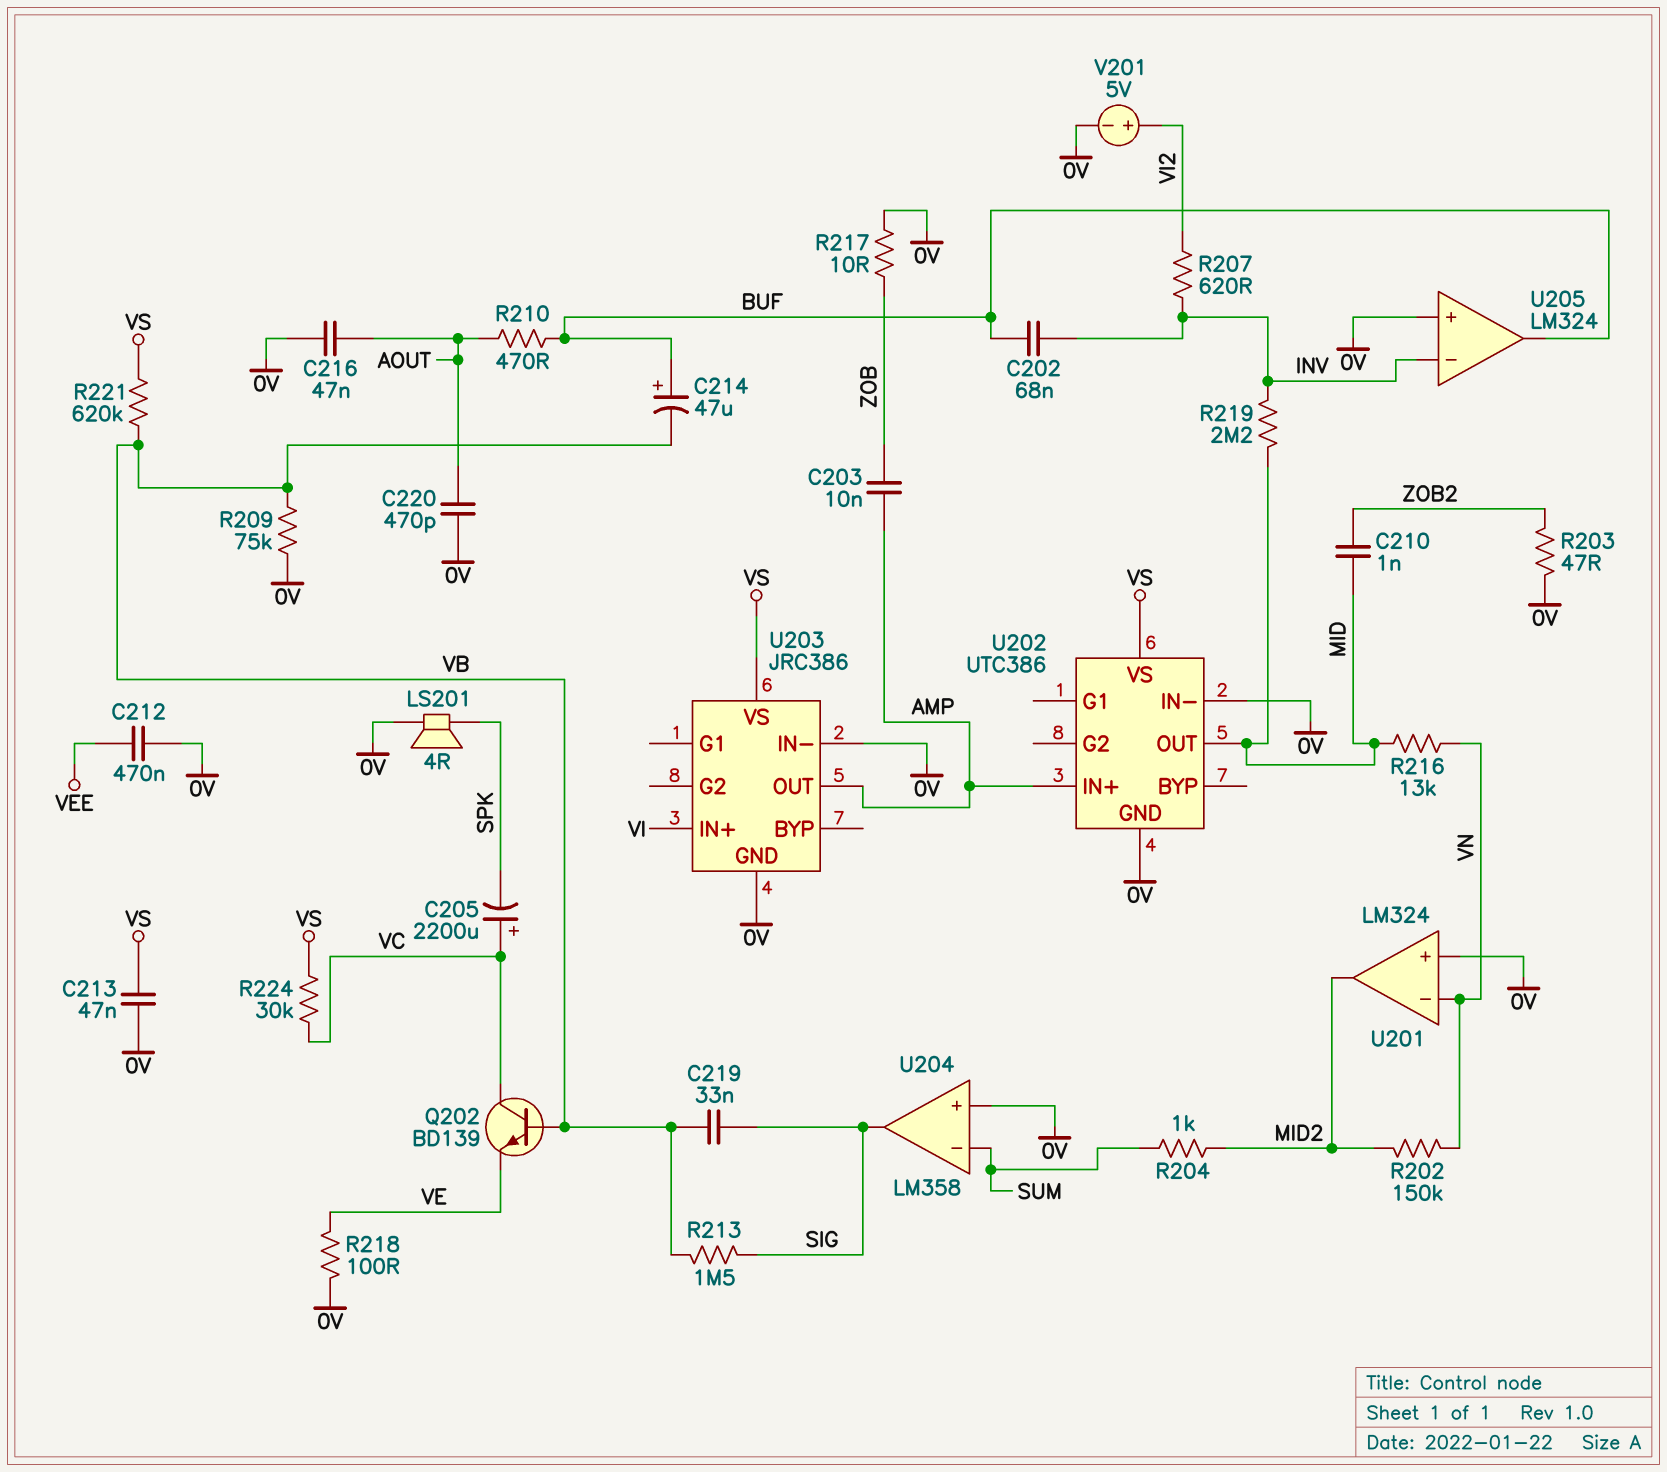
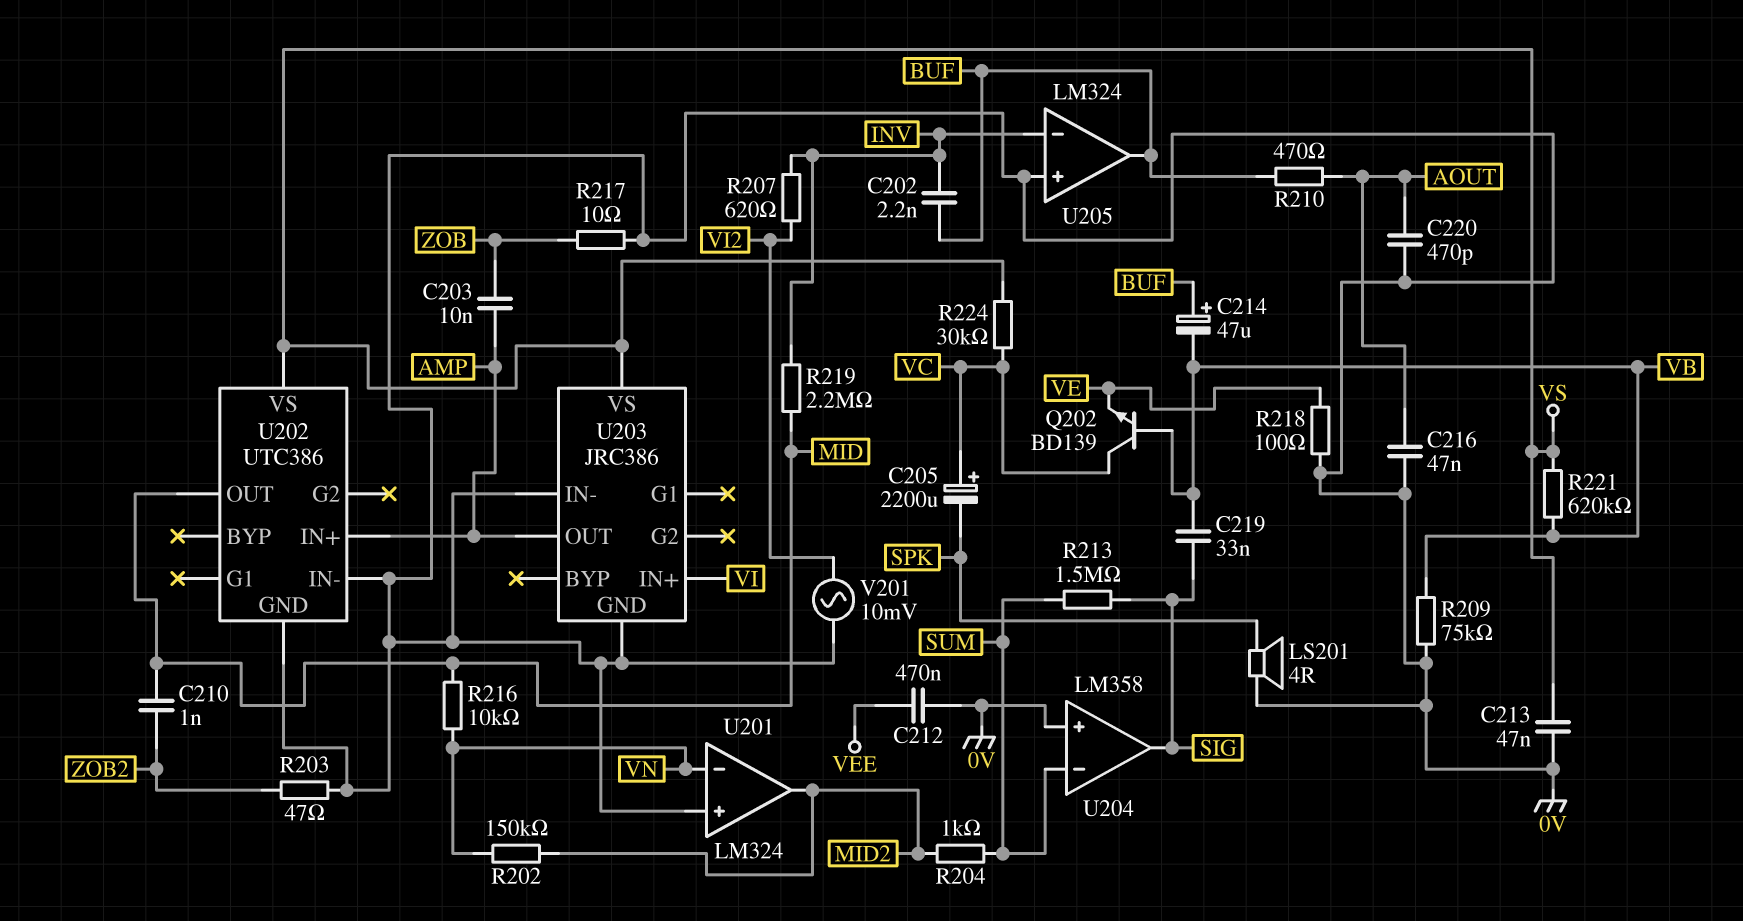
C202: 68nF (BUF, INV) -> 2.2nF (BUF, INV)
R213: 1.5M (SIG, VB) -> 1.5M (SIG, SUM)
R216: 13k (MID, VN) -> 10k (MID, VN)
V201: 5V (plus VI2, minus 0V) -> AC 10mV (0V, VI2)

